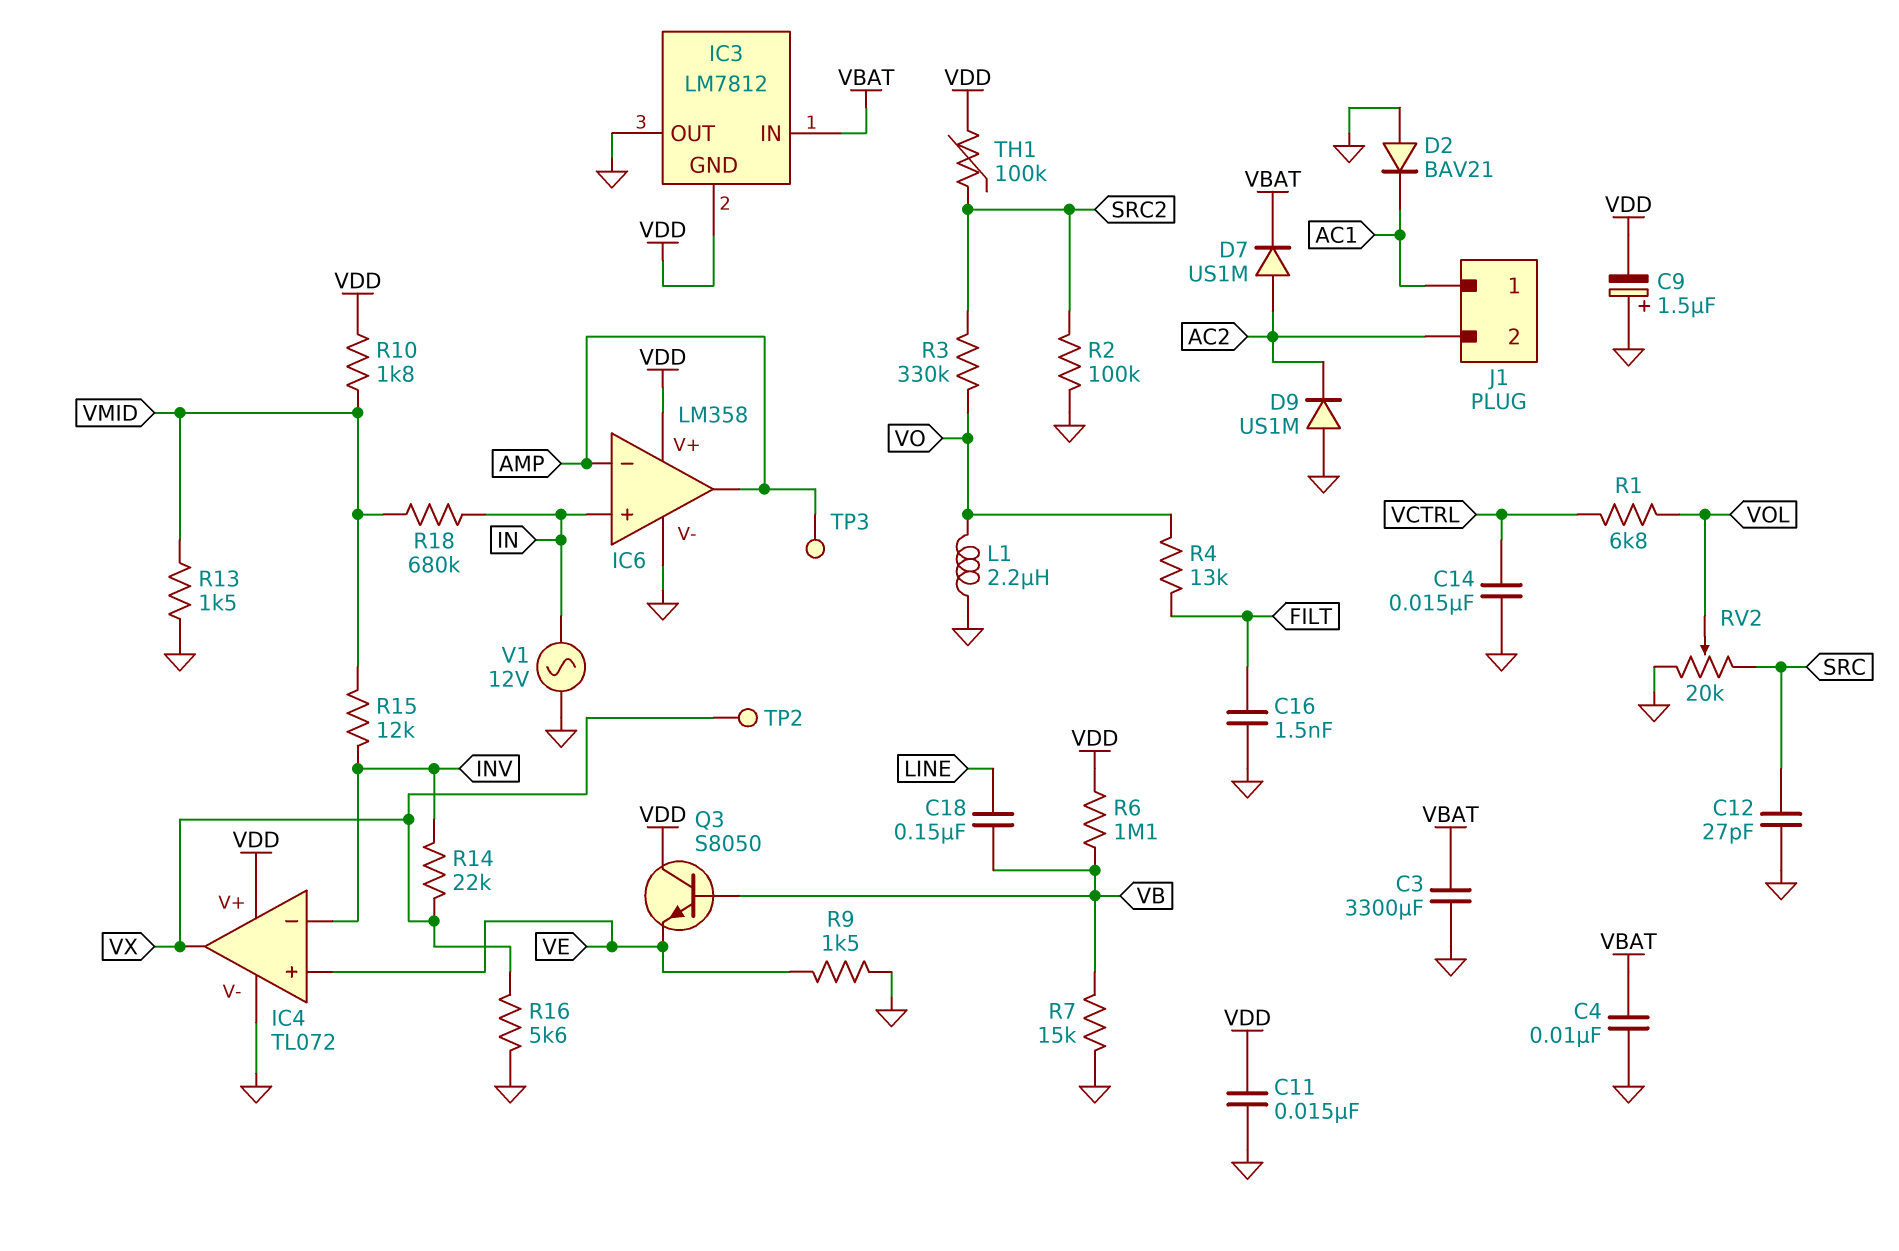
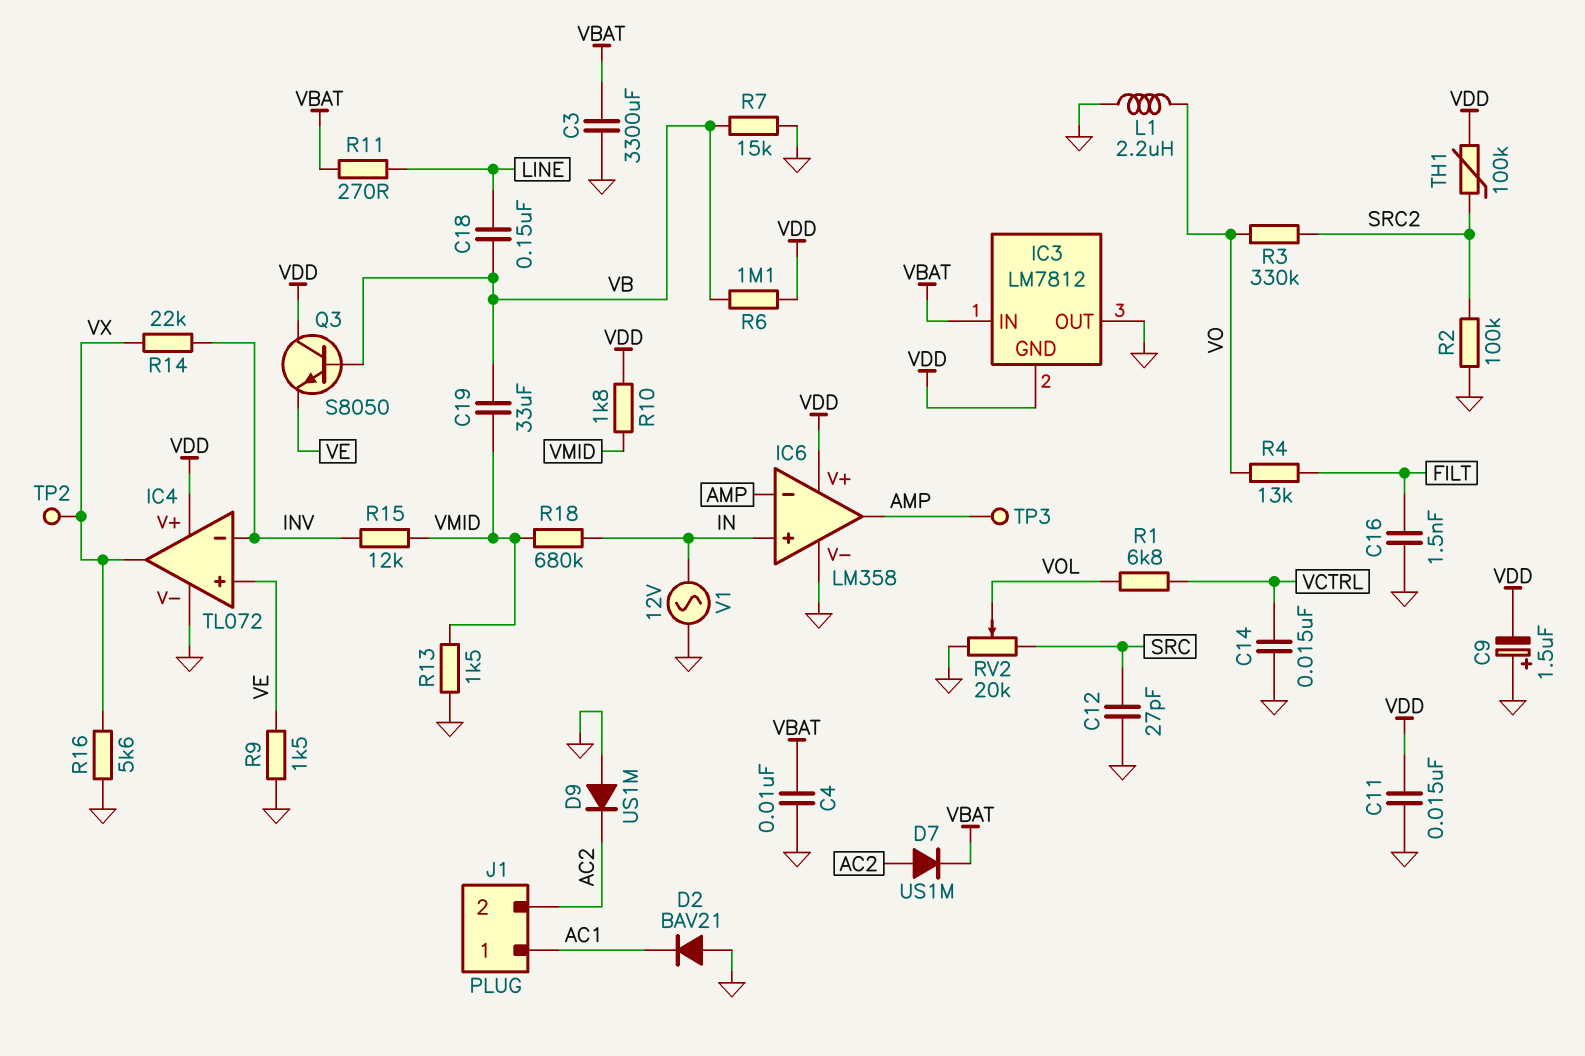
C19: none -> 33uF (VB, VMID)
R11: none -> 270 (LINE, VBAT)

